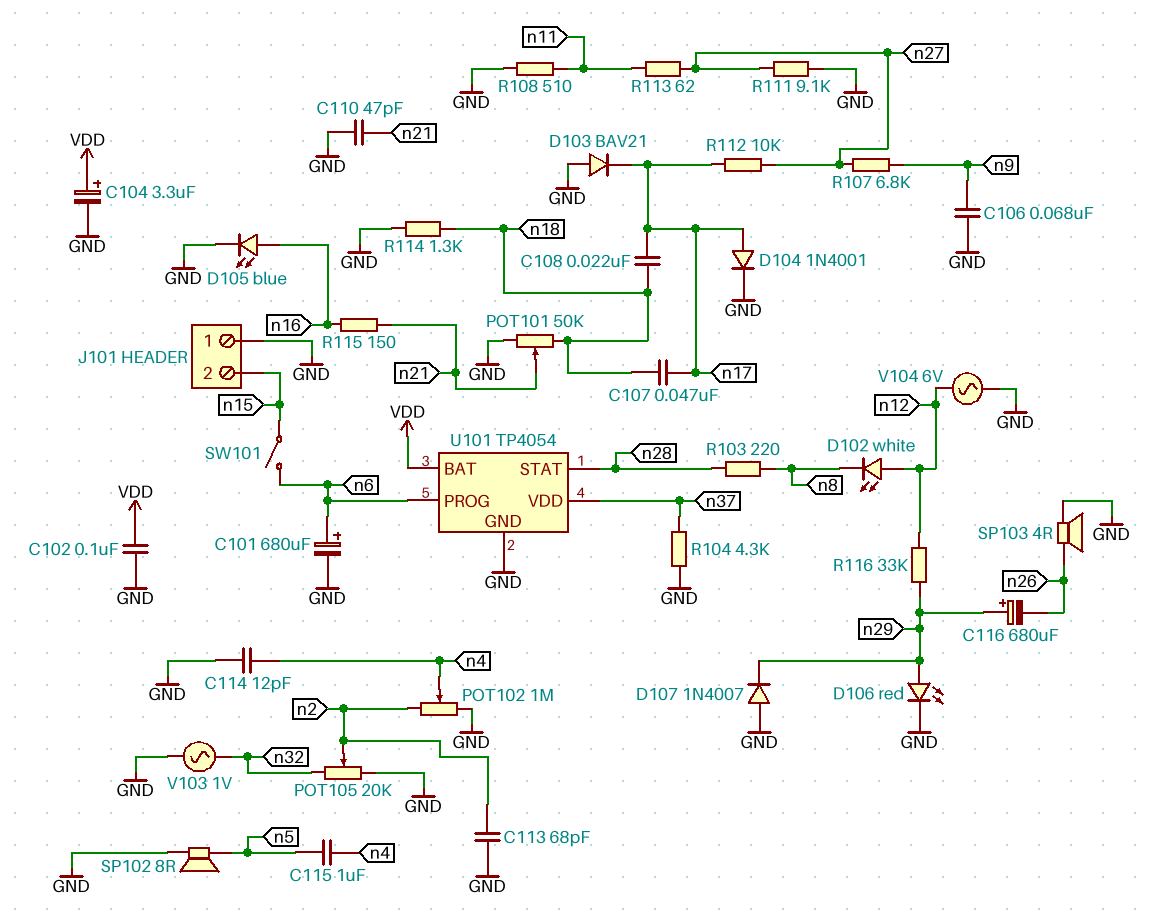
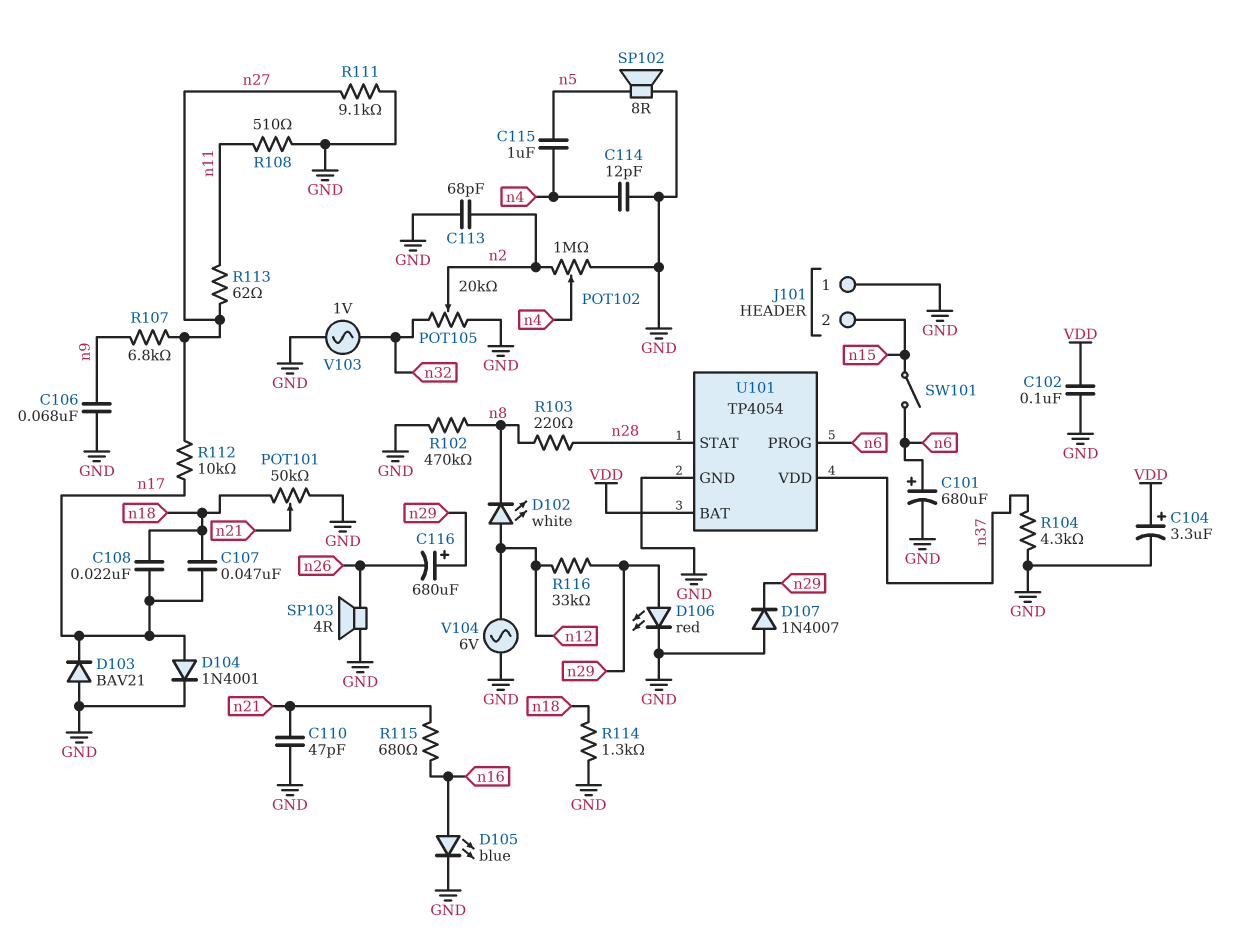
R102: none -> 470k (GND, n8)
R115: 150 (n16, n21) -> 680 (n16, n21)

